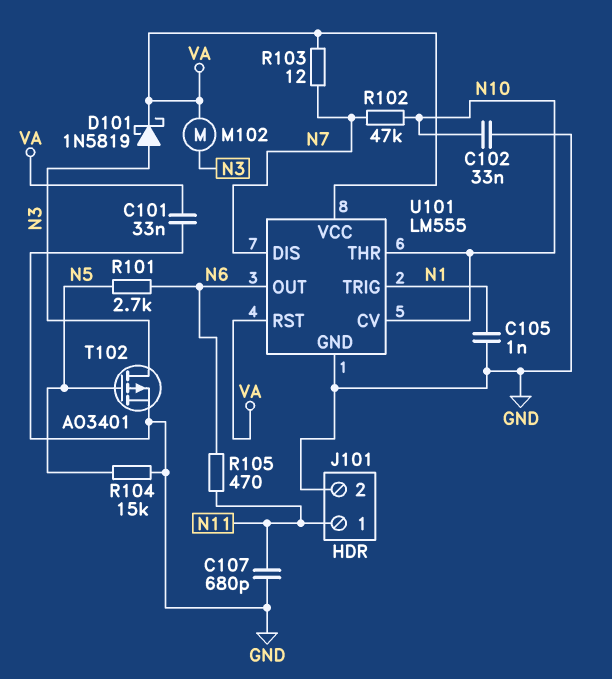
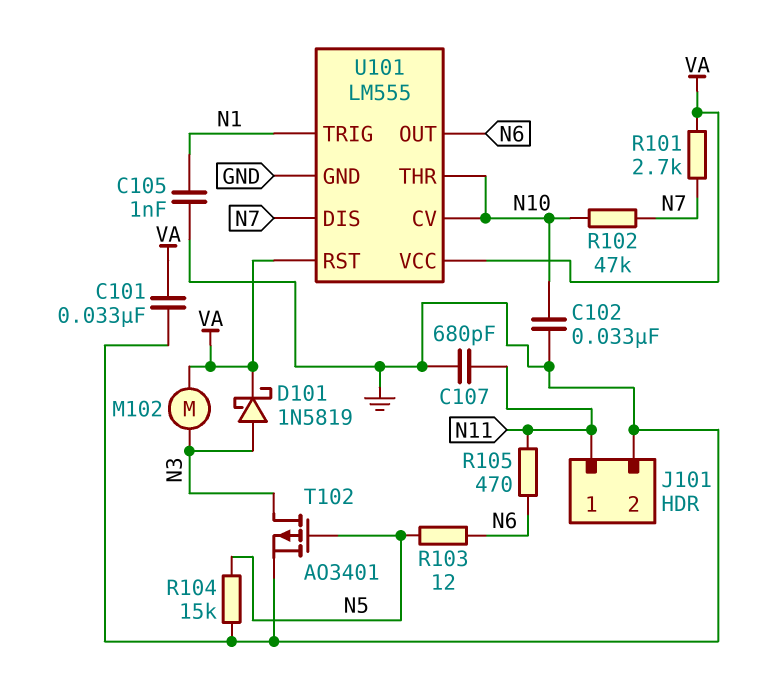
R101: 2.7k (N5, N6) -> 2.7k (N7, VA)
R103: 12 (N7, VA) -> 12 (N5, N6)

